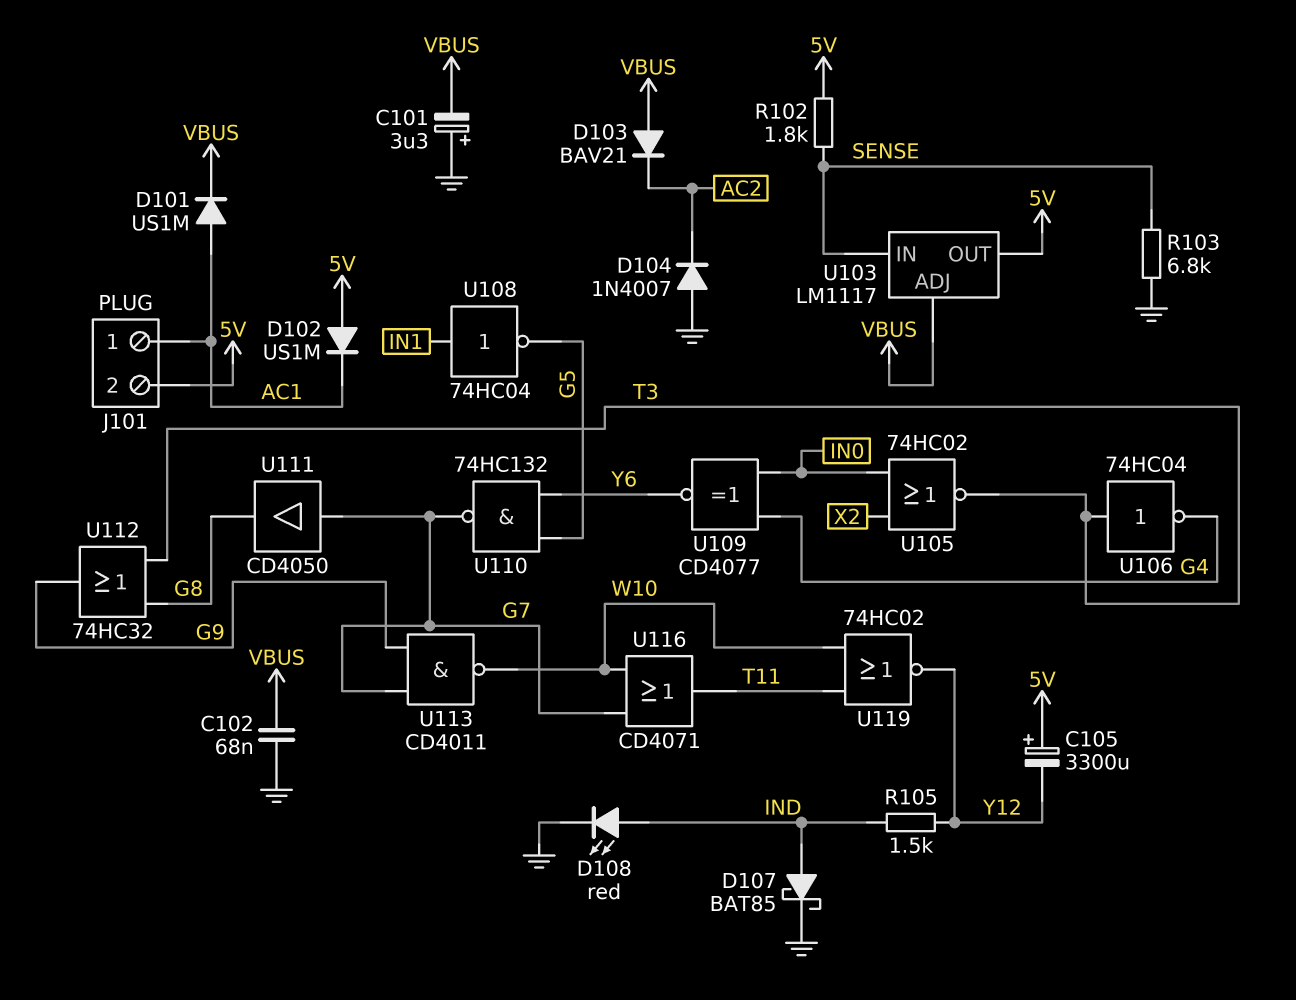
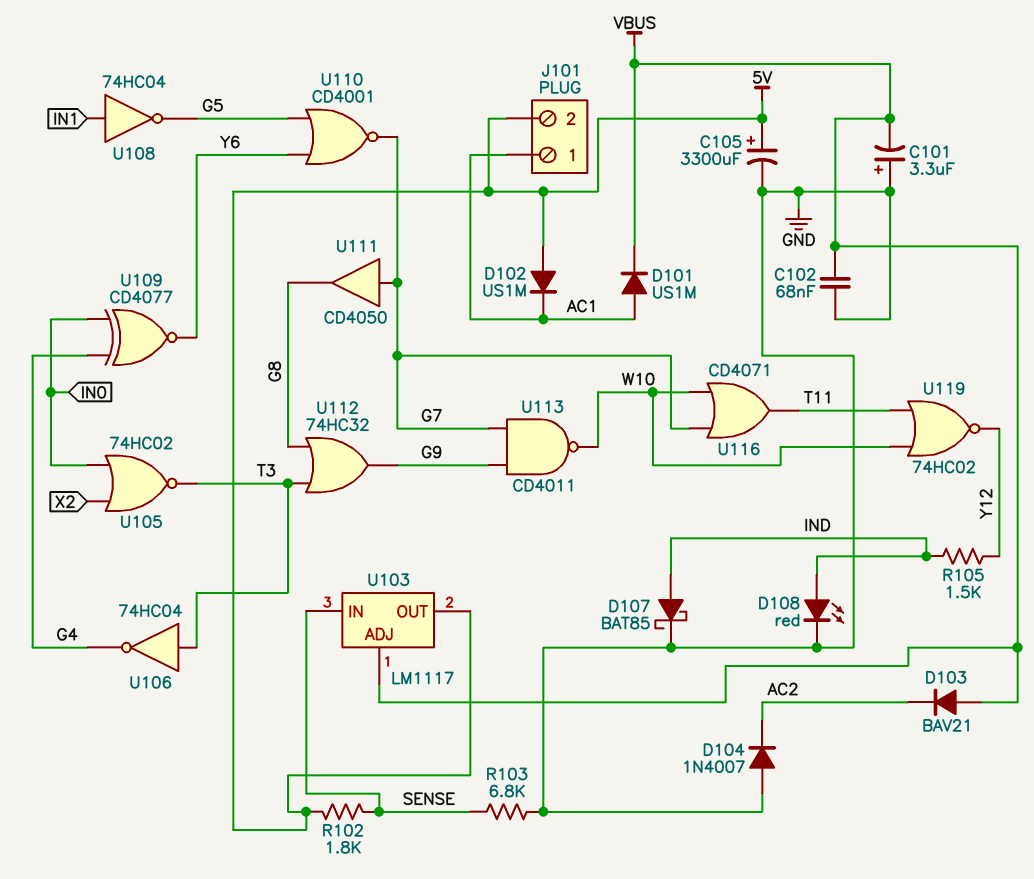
C105: 3300uF (plus 5V, minus Y12) -> 3300uF (plus 5V, minus GND)
U110: NAND 74HC132 (in G5, in Y6, out G7) -> NOR CD4001 (in G5, in Y6, out G7)

